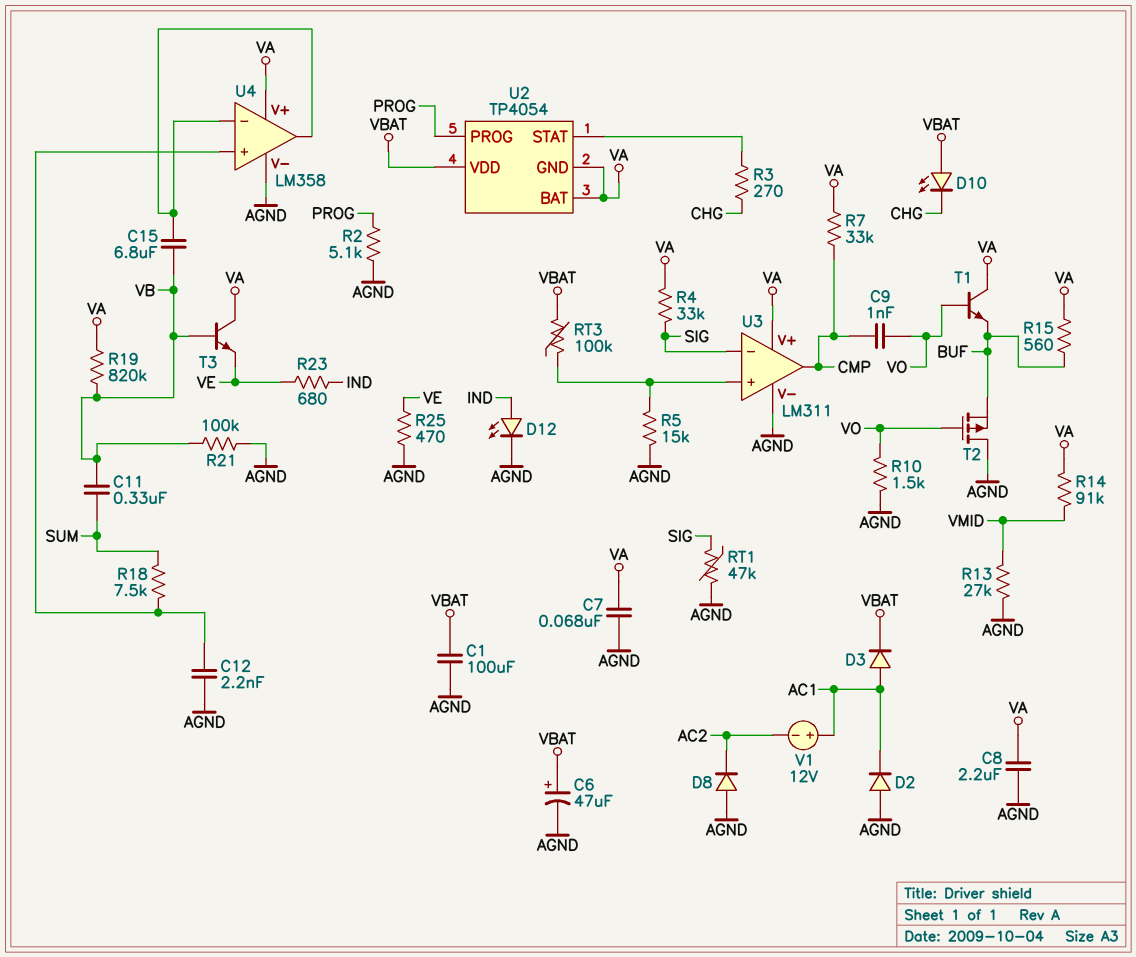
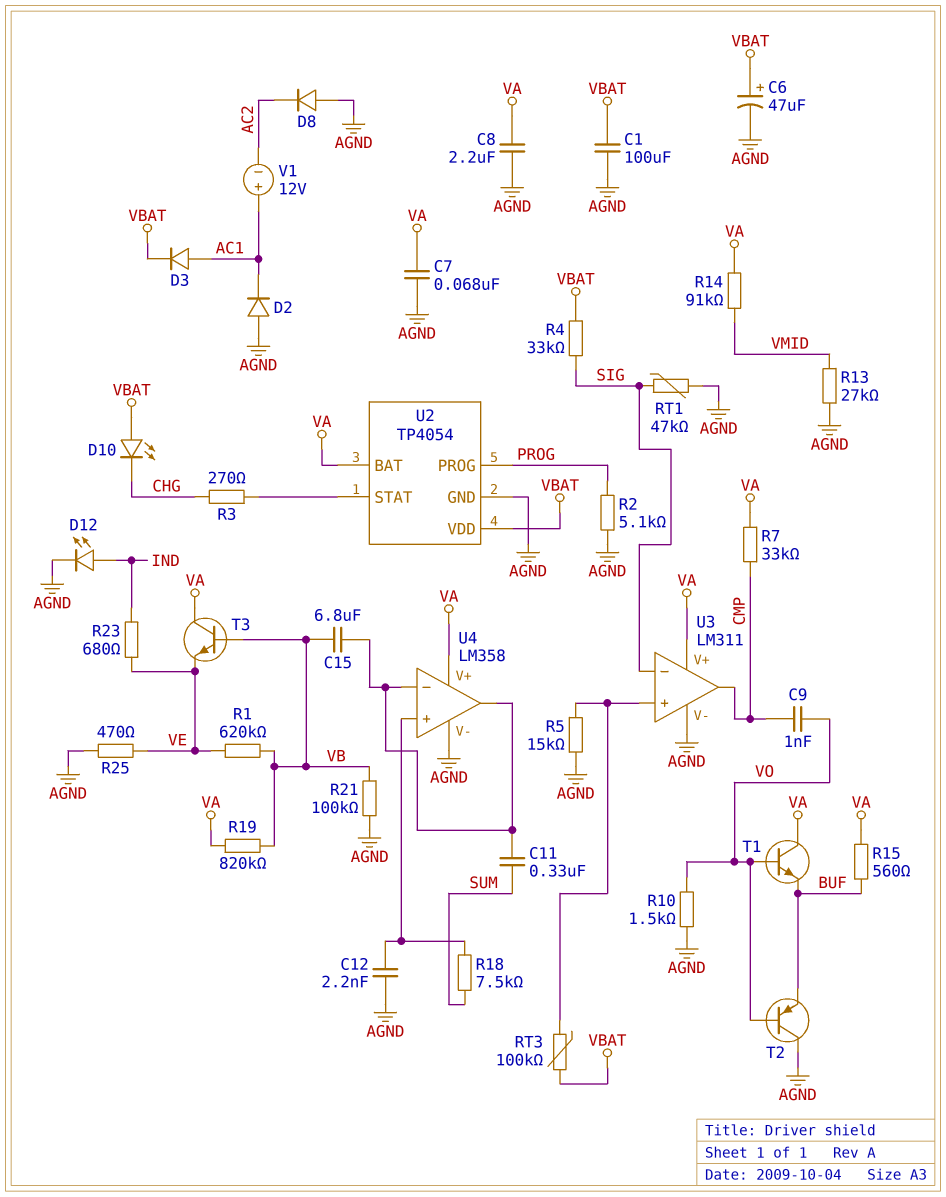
C11: 330nF (SUM, VB) -> 330nF (SUM, U4/in-)
R1: none -> 620k (VB, VE)
R4: 33k (SIG, VA) -> 33k (SIG, VBAT)
T2: PMOS (G VO, D AGND, S BUF) -> PNP (B VO, C AGND, E BUF)
U2 pin GND: VA -> AGND

